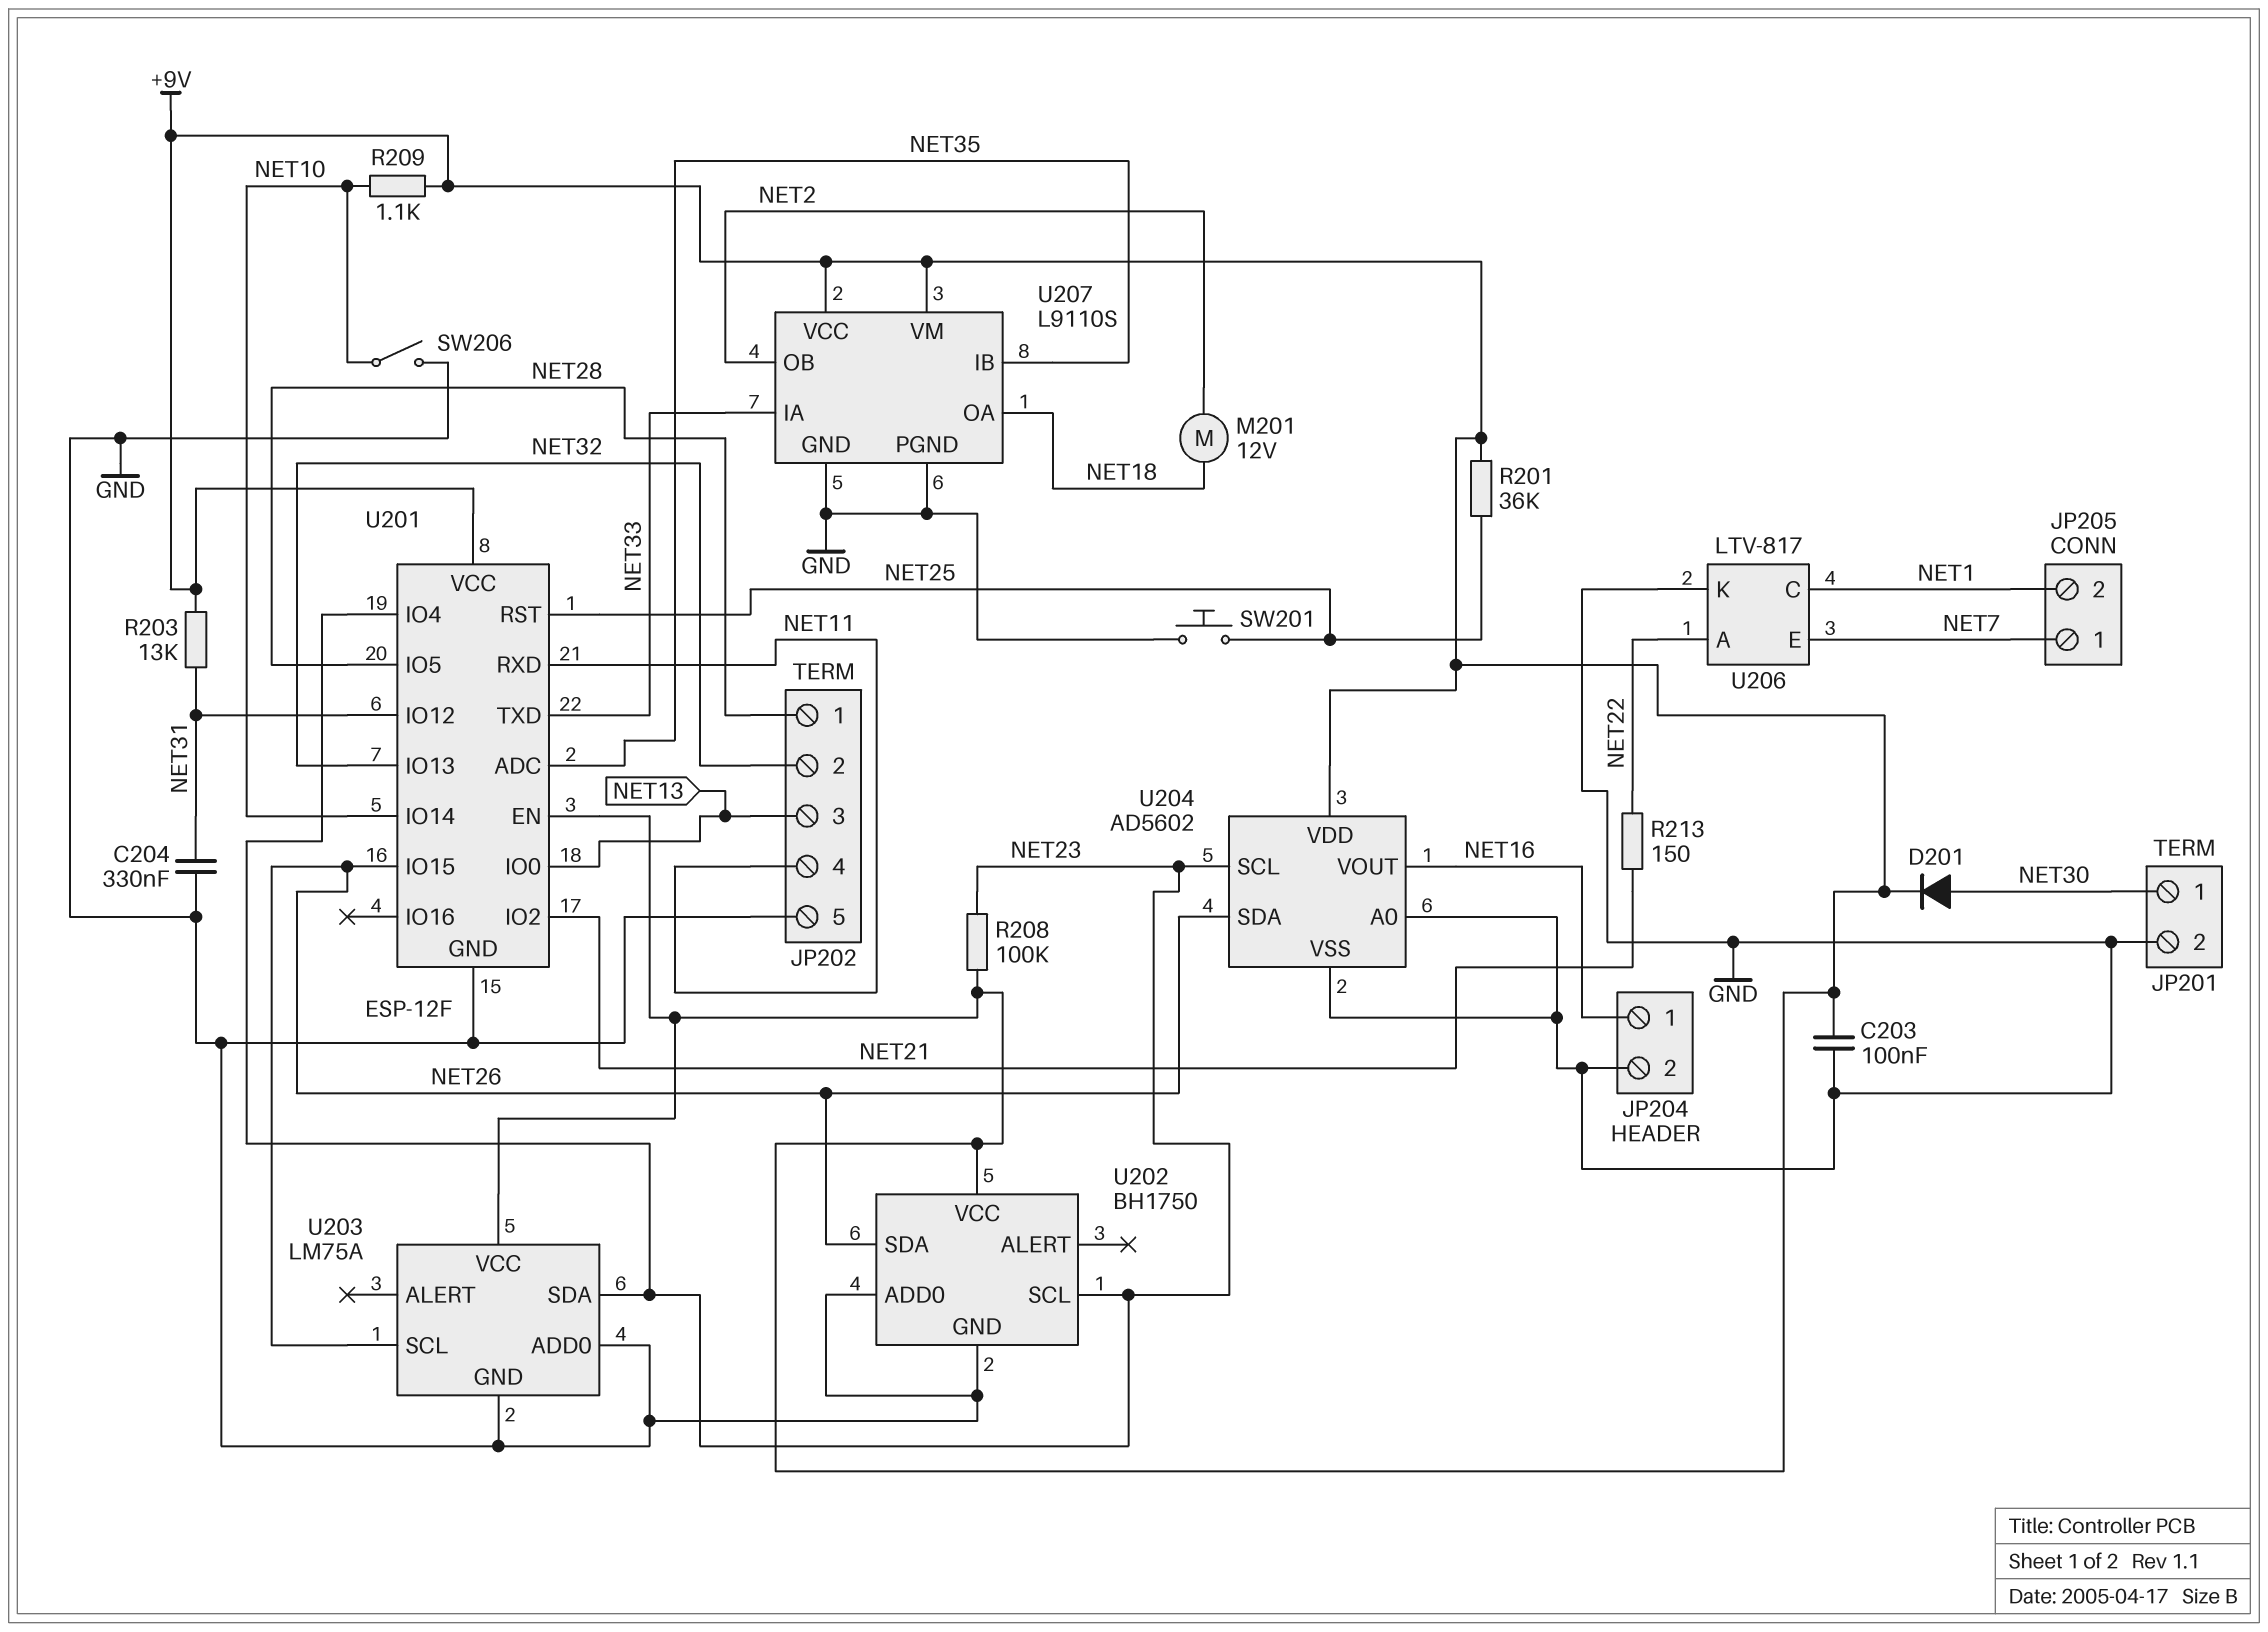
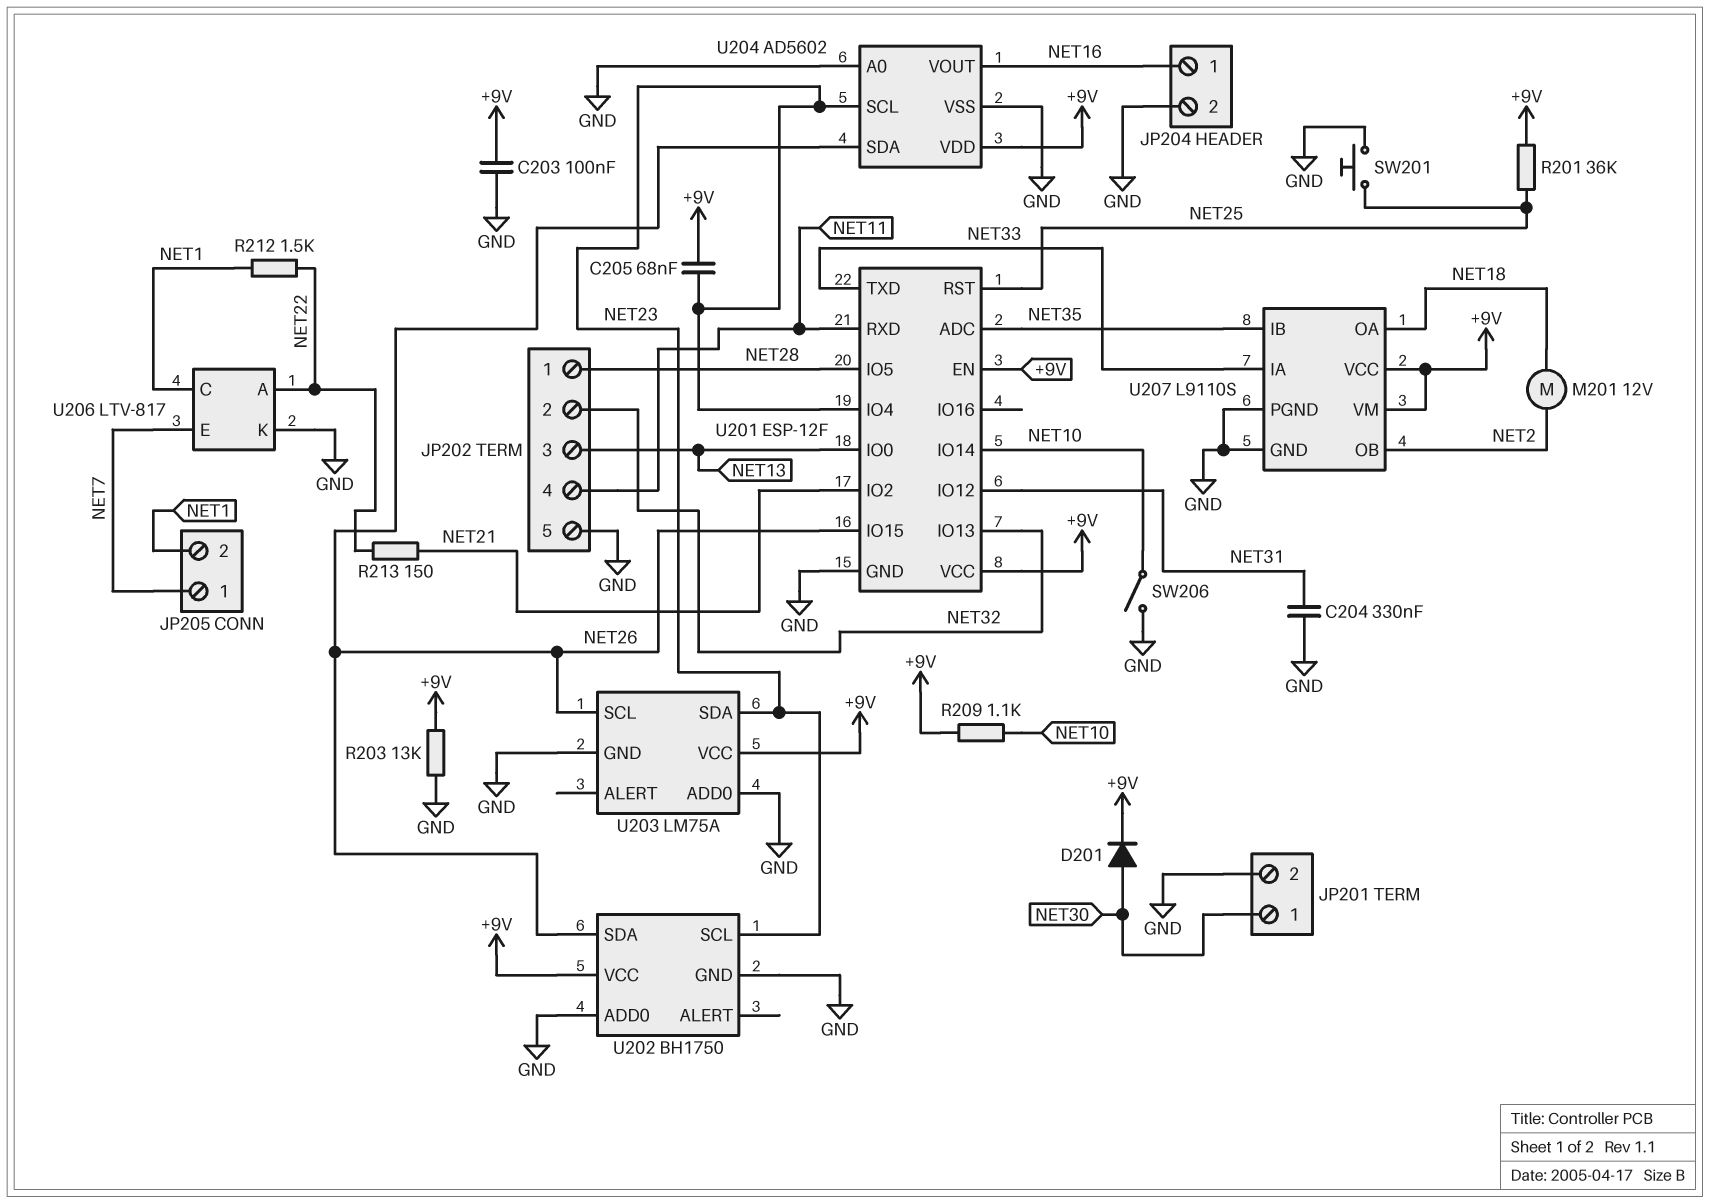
C205: none -> 68nF (+9V, NET23)
R203: 13k (+9V, NET31) -> 13k (+9V, GND)
R208: 100k (+9V, NET23) -> none
R212: none -> 1.5k (NET1, NET22)

